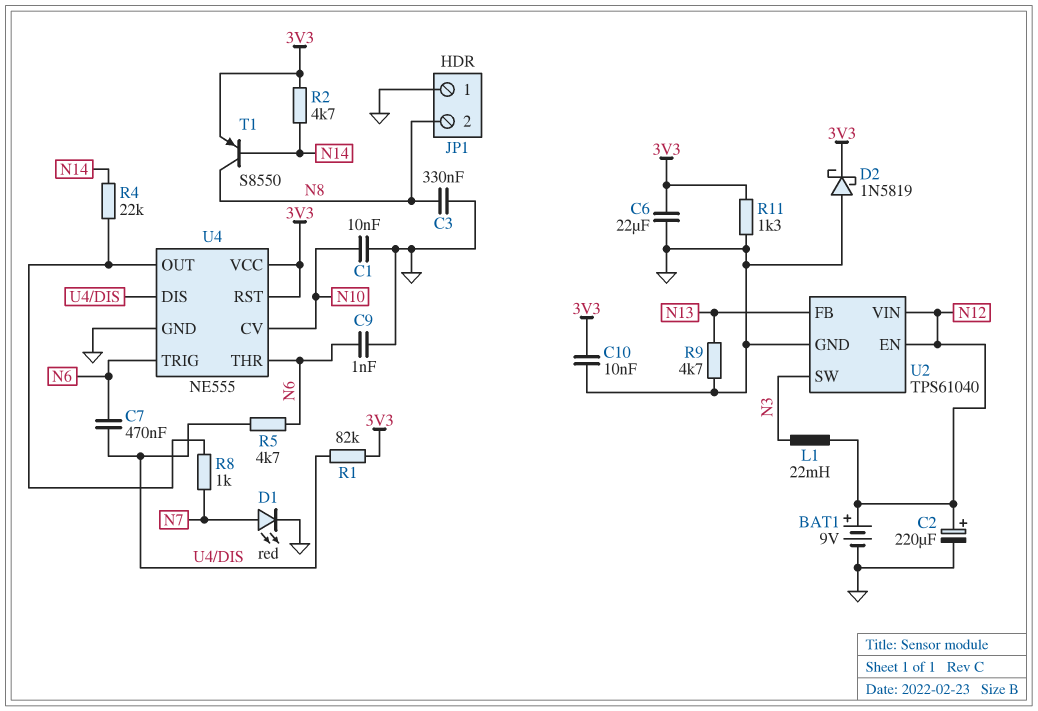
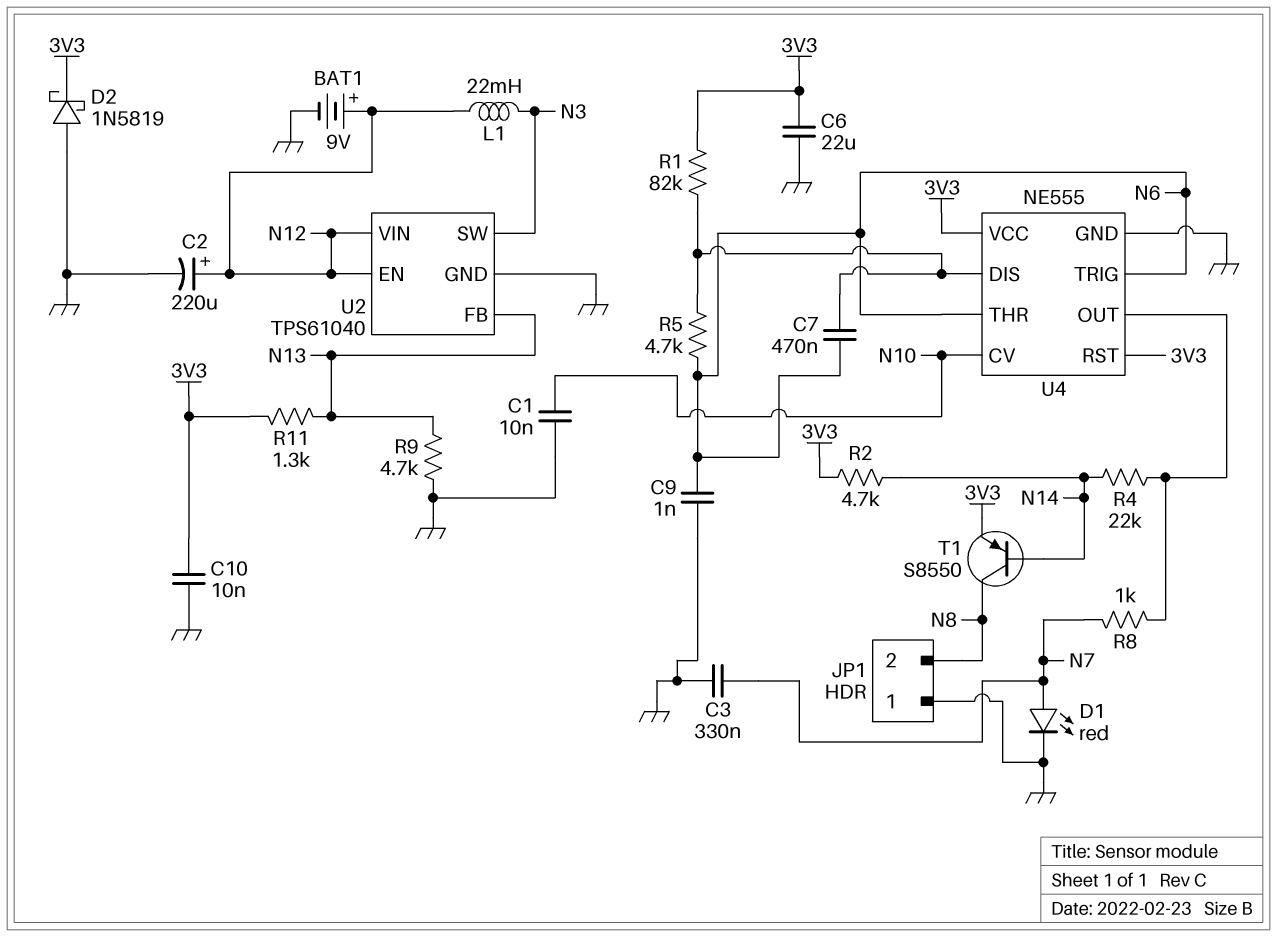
C3: 330nF (GND, N8) -> 330nF (GND, N7)
R11: 1.3k (3V3, GND) -> 1.3k (3V3, N13)

